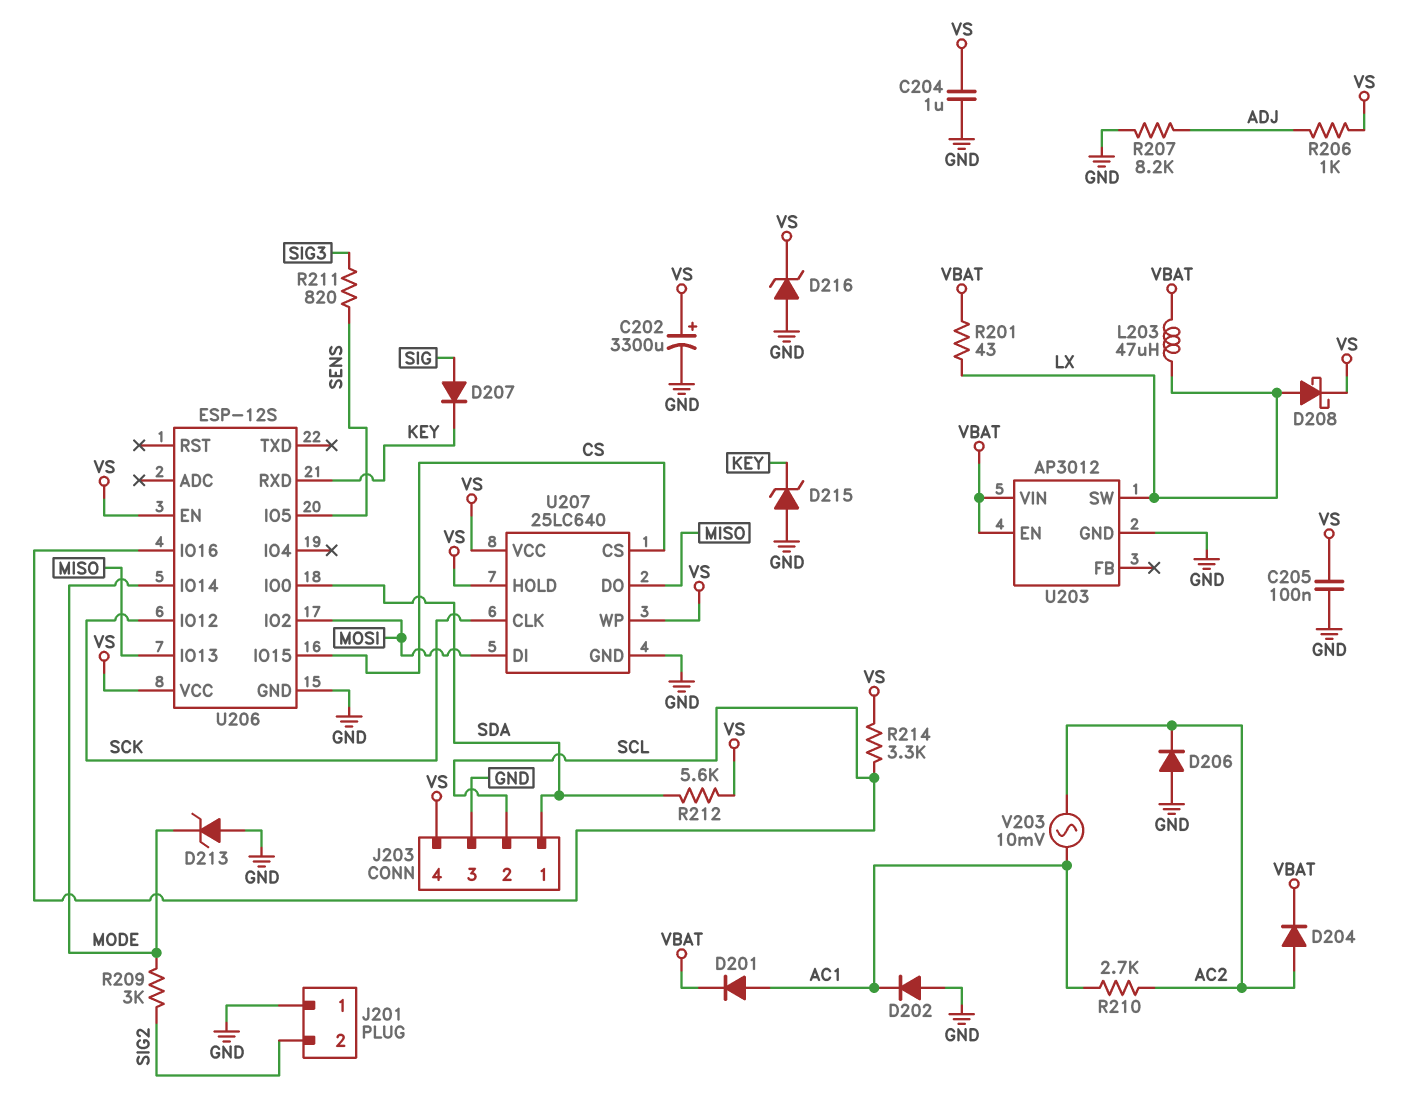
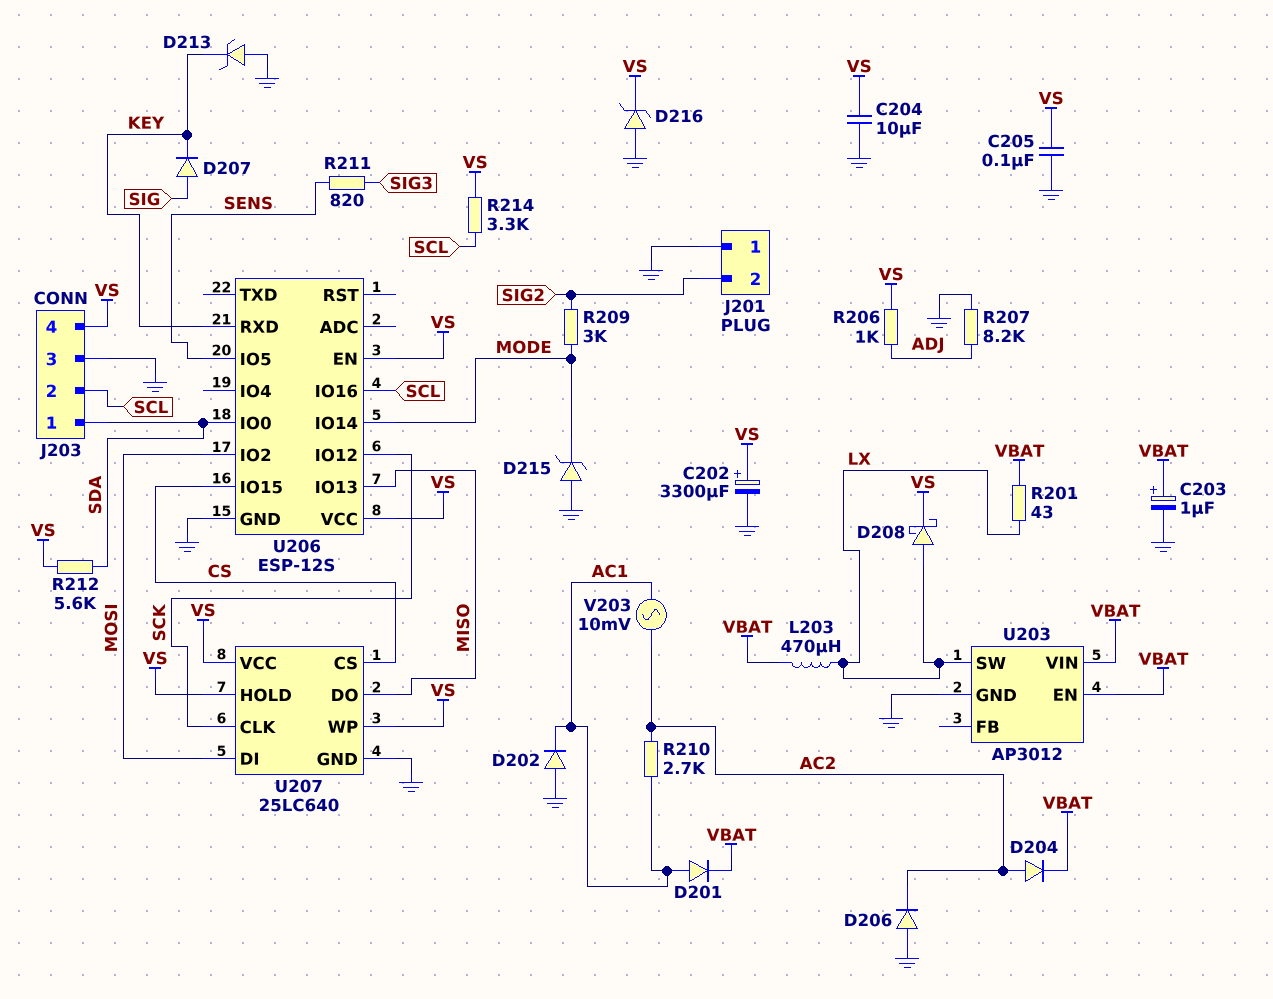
C203: none -> 1uF (plus VBAT, minus GND)
C204: 1uF (GND, VS) -> 10uF (GND, VS)
D213: zener (A GND, K MODE) -> zener (A GND, K KEY)
D215: zener (A GND, K KEY) -> zener (A GND, K MODE)
L203: 47uH (LX, VBAT) -> 470uH (LX, VBAT)

